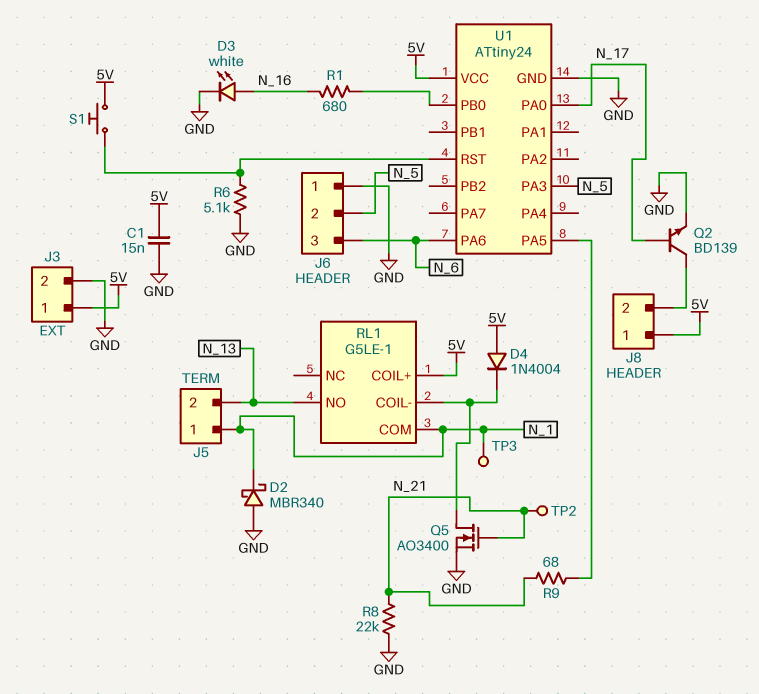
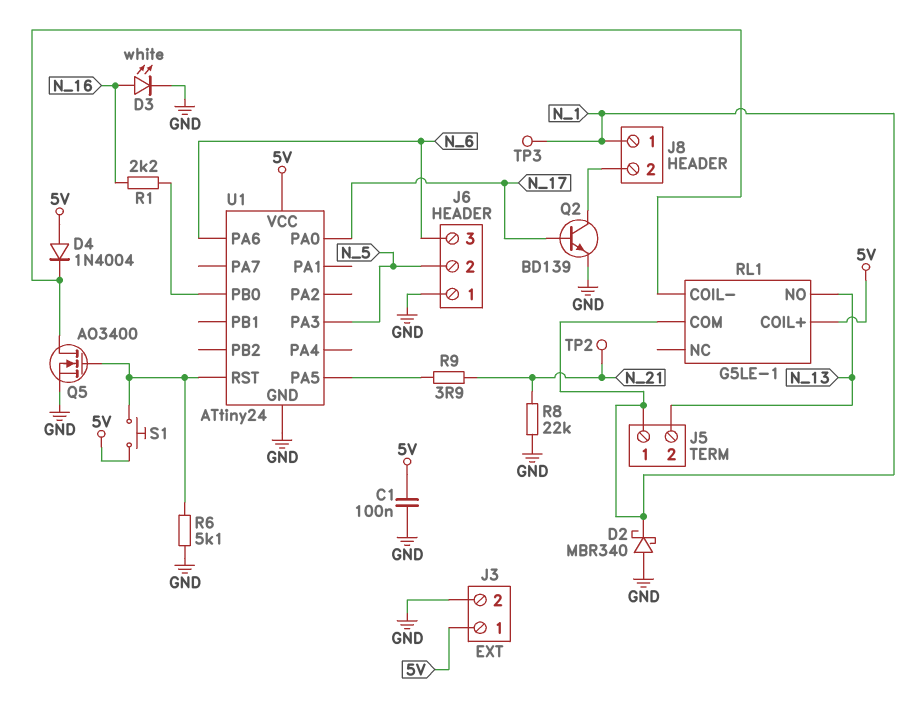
C1: 15nF (5V, GND) -> 100nF (5V, GND)
J8 pin 1: 5V -> N_1
Q5: NMOS AO3400 (G N_21, D RL1/COIL-, S GND) -> NMOS AO3400 (G U1/RST, D RL1/COIL-, S GND)
R1: 680 (N_16, U1/PB0) -> 2.2k (N_16, U1/PB0)
R9: 68 (N_21, U1/PA5) -> 3.9 (N_21, U1/PA5)

